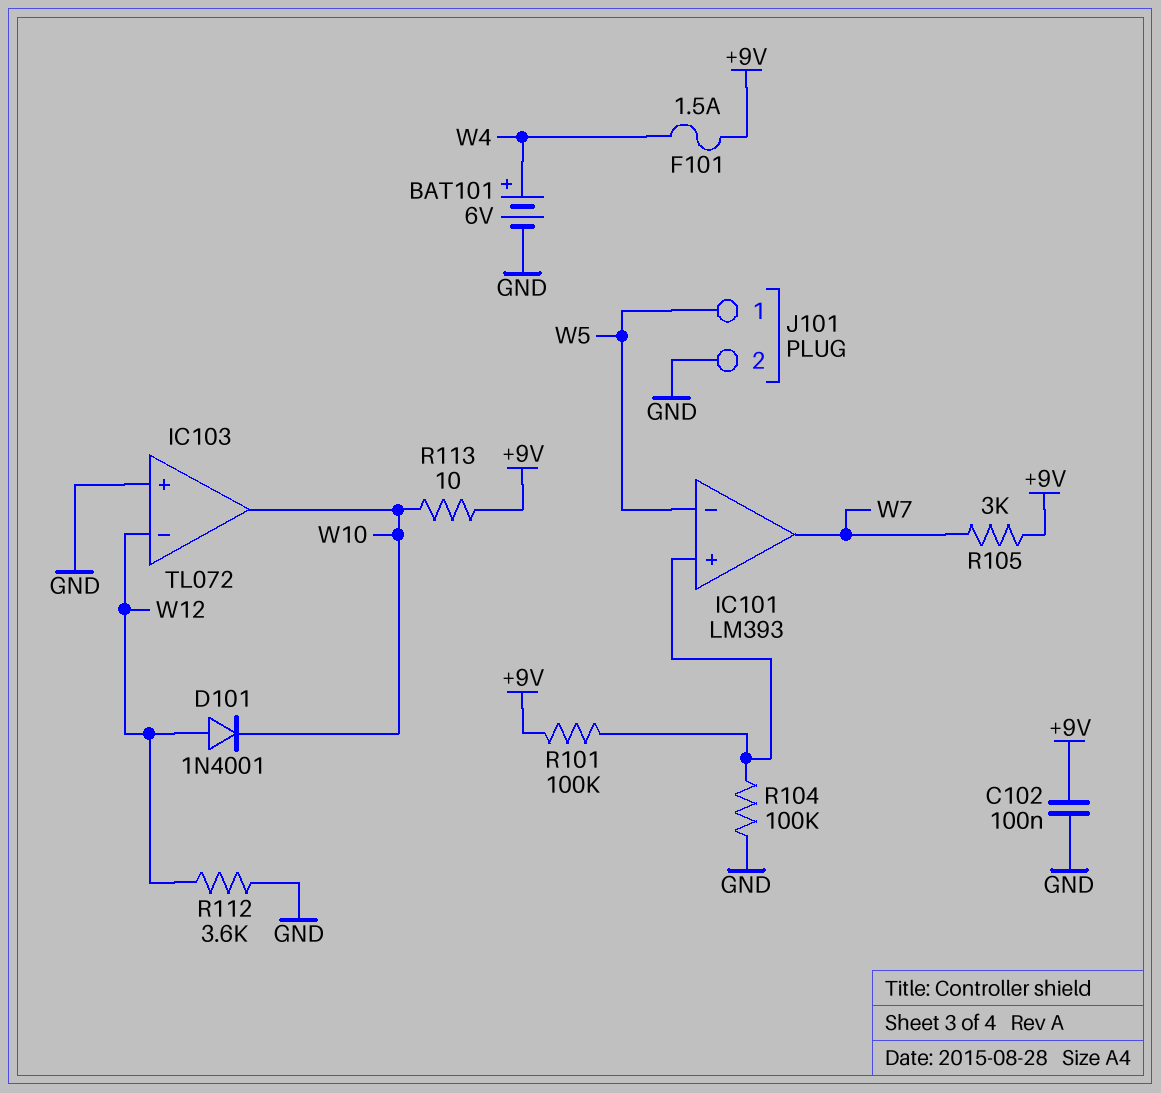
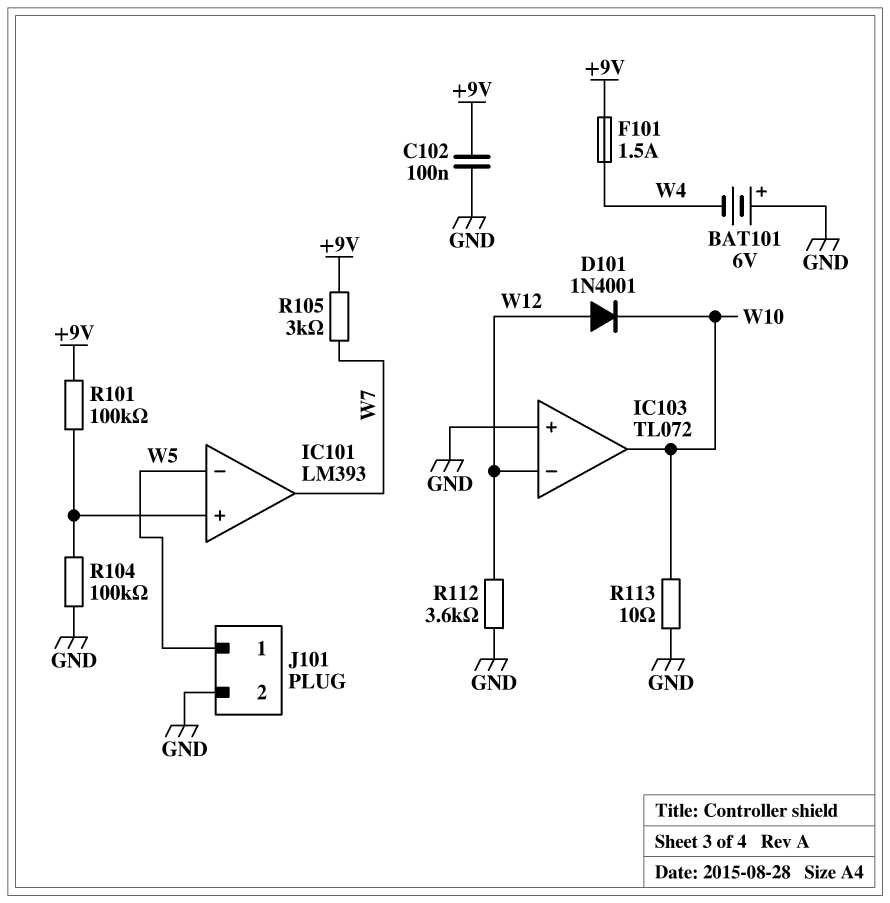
BAT101: 6V (plus W4, minus GND) -> 6V (plus GND, minus W4)
R113: 10 (+9V, W10) -> 10 (GND, W10)

